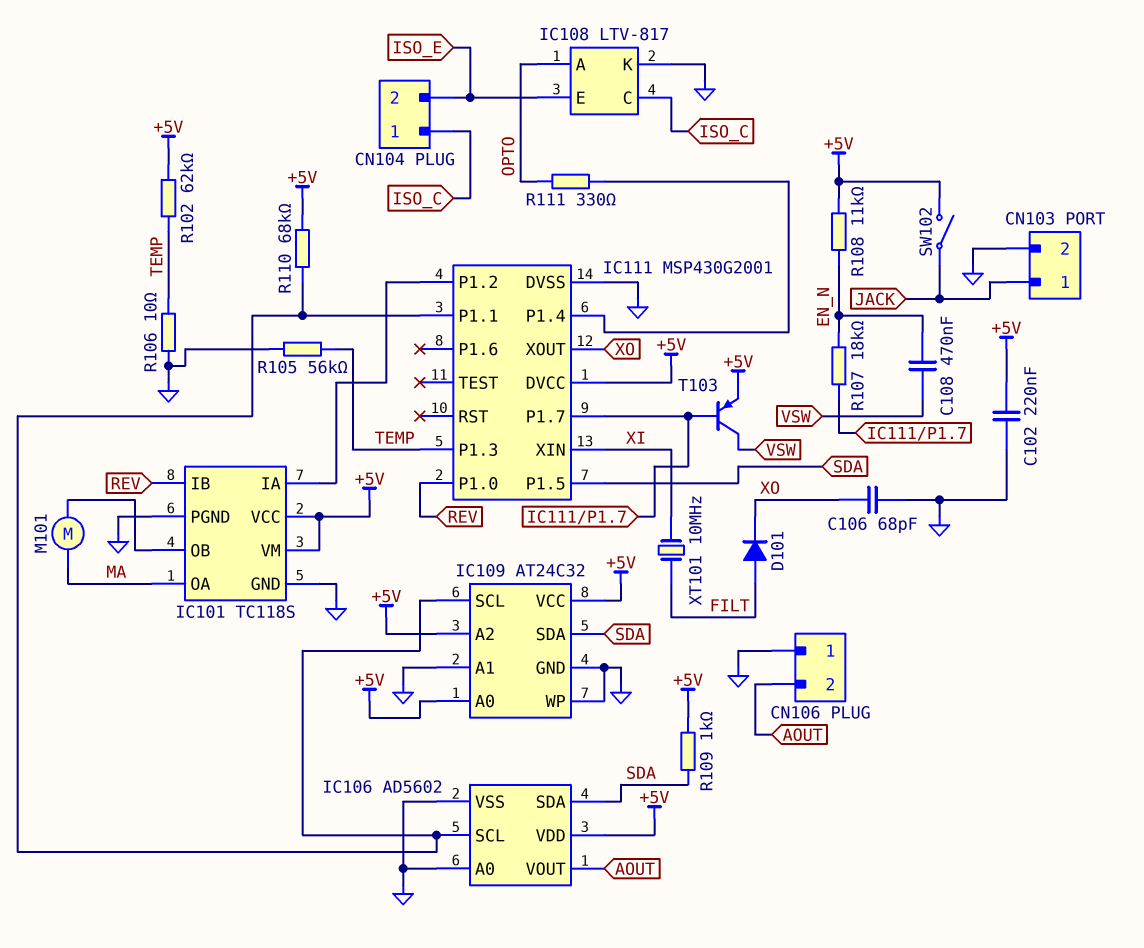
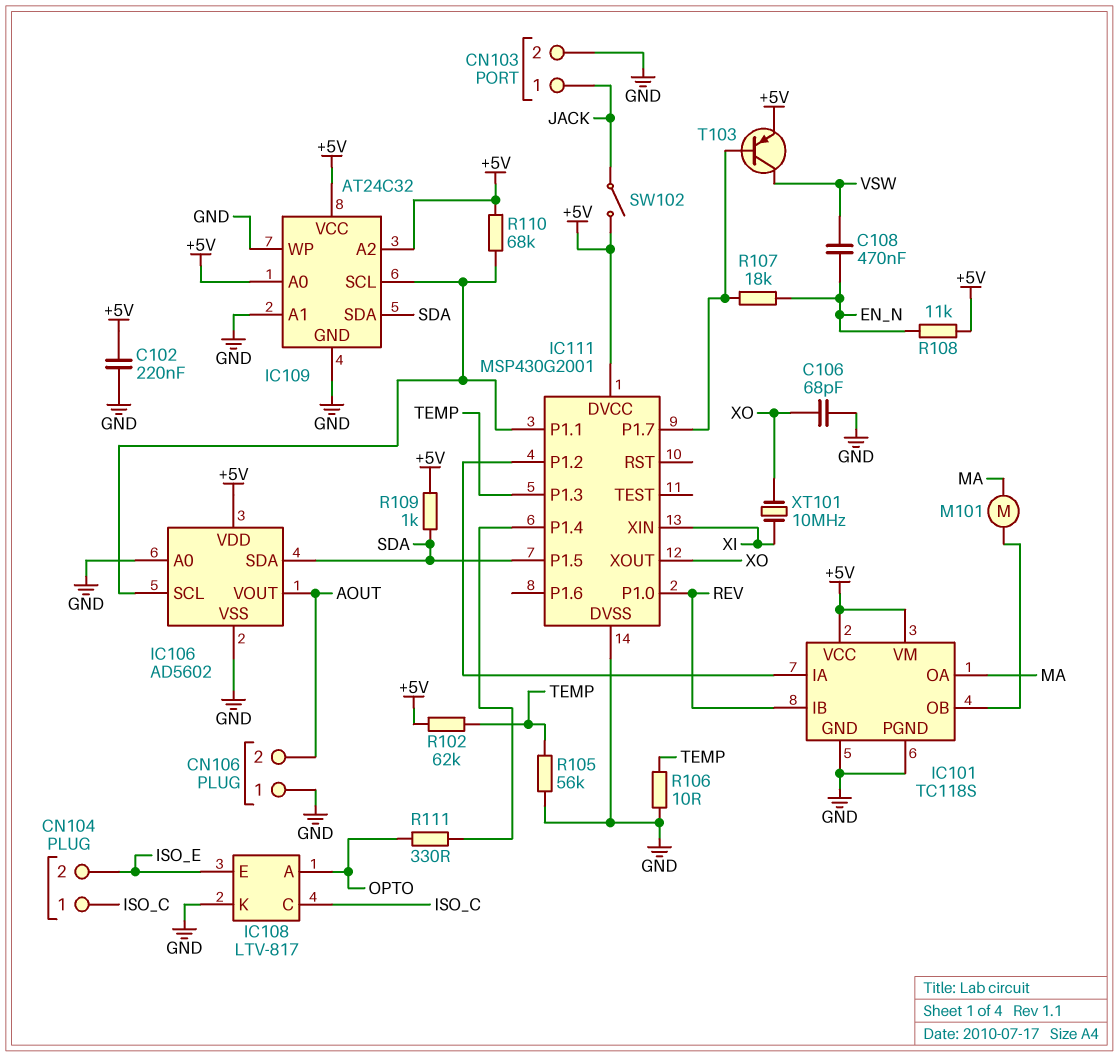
D101: diode (A FILT, K XO) -> none
XT101: 10MHz (FILT, XI) -> 10MHz (XI, XO)

